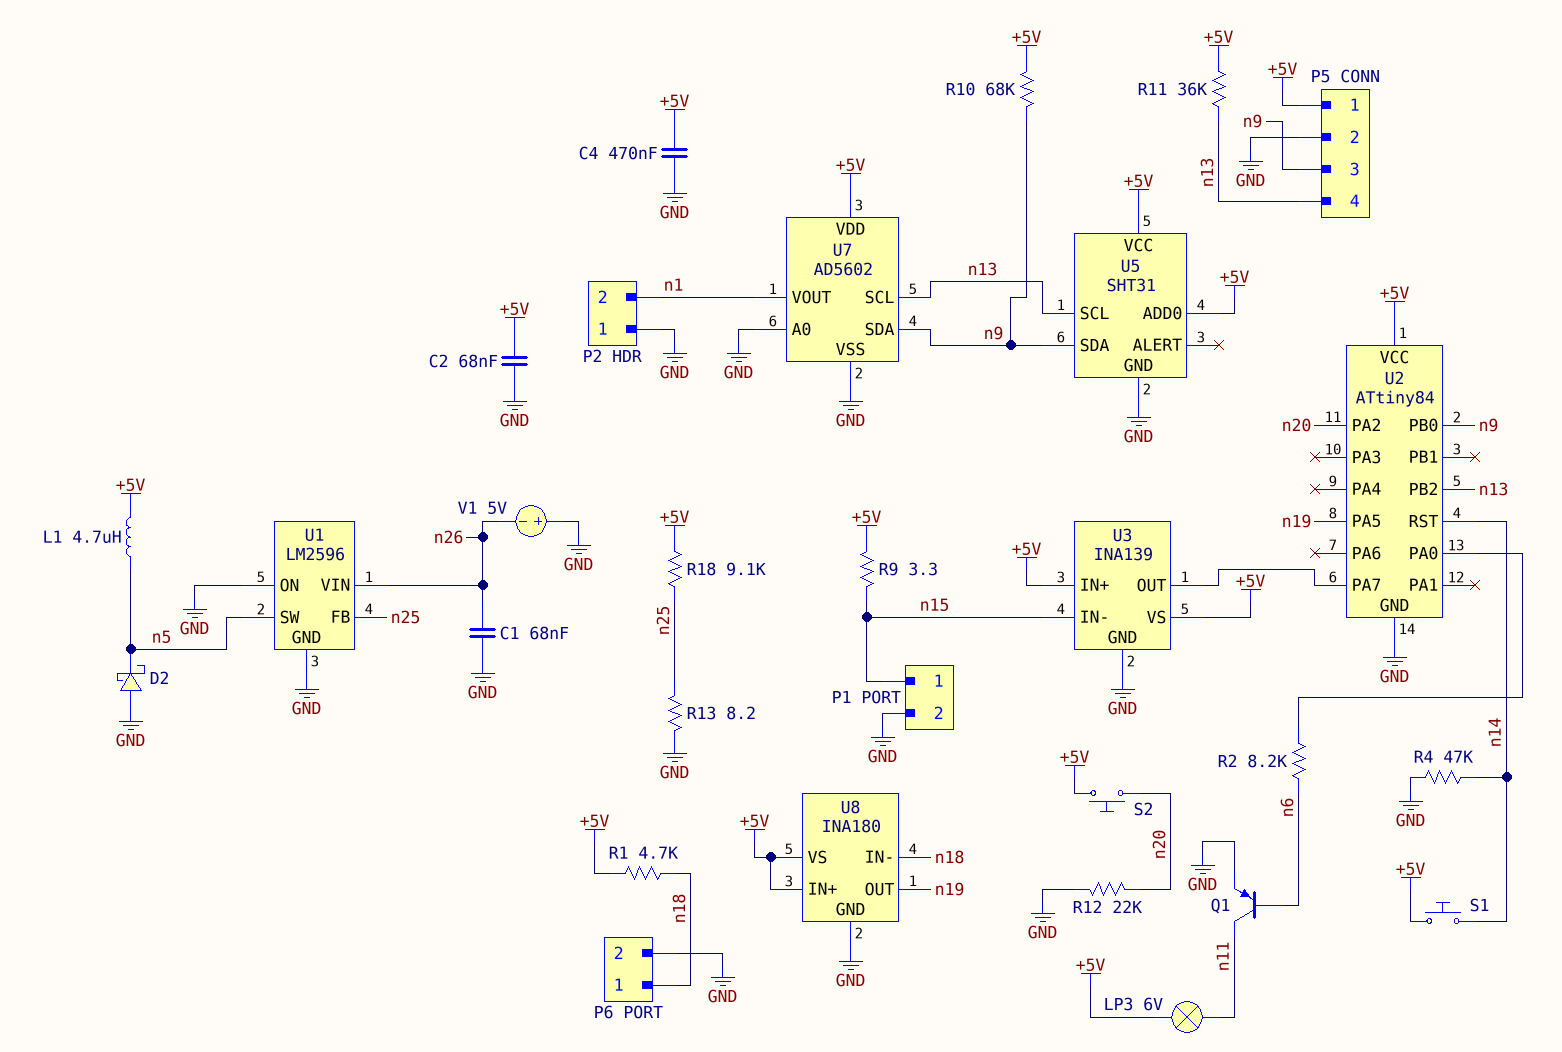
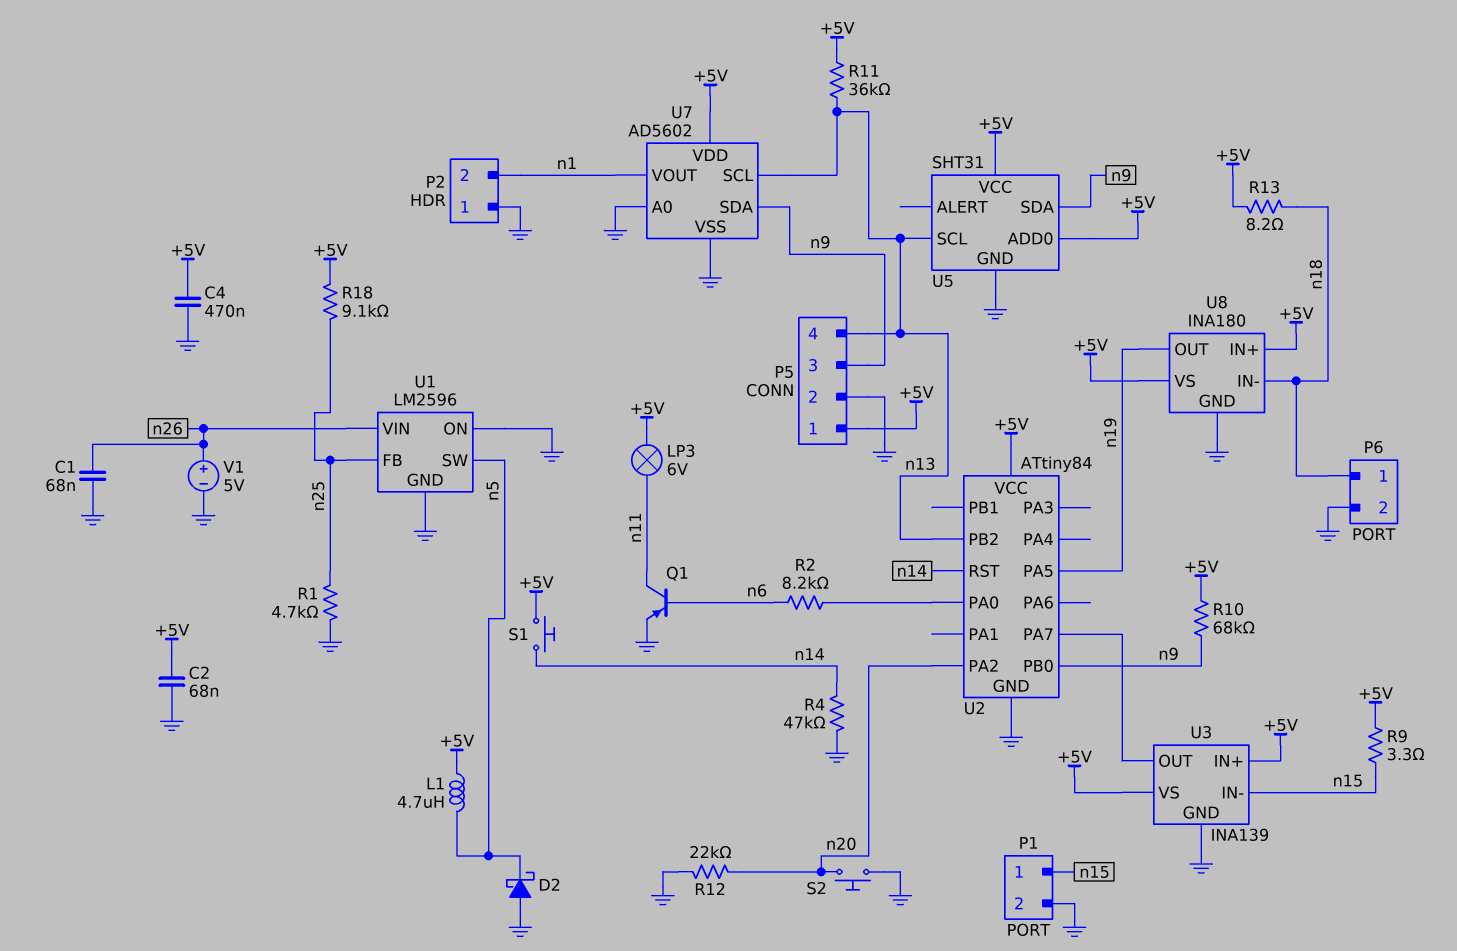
R1: 4.7k (+5V, n18) -> 4.7k (GND, n25)
R13: 8.2 (GND, n25) -> 8.2 (+5V, n18)
S2: button (+5V, n20) -> button (GND, n20)
V1: 5V (plus GND, minus n26) -> 5V (plus n26, minus GND)

